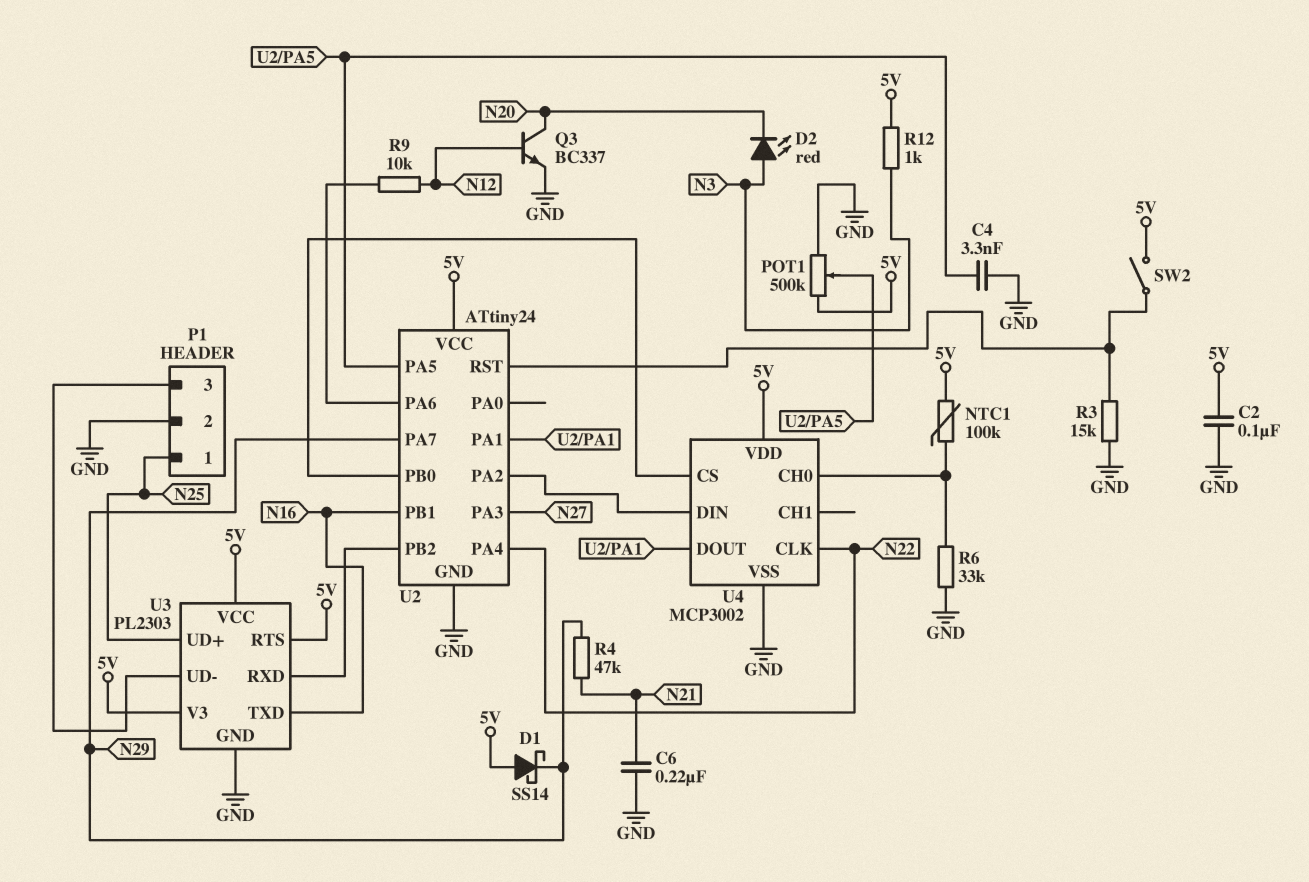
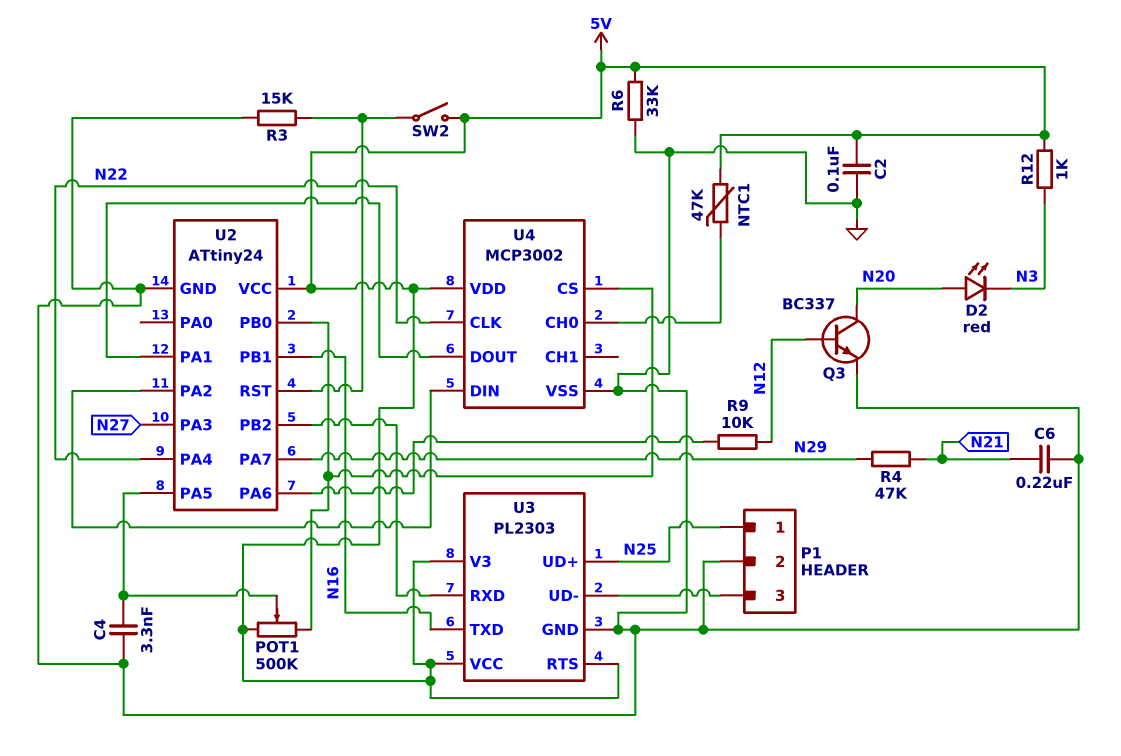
D1: schottky SS14 (A 5V, K N29) -> none
D2: LED red (A N3, K N20) -> LED red (A N20, K N3)
NTC1: 100k (5V, U4/CH0) -> 47k (5V, U4/CH0)
POT1: 500k (5V, GND, wiper U2/PA5) -> 500k (5V, U2/PB0, wiper U2/PA5)
R6: 33k (GND, U4/CH0) -> 33k (5V, GND)

